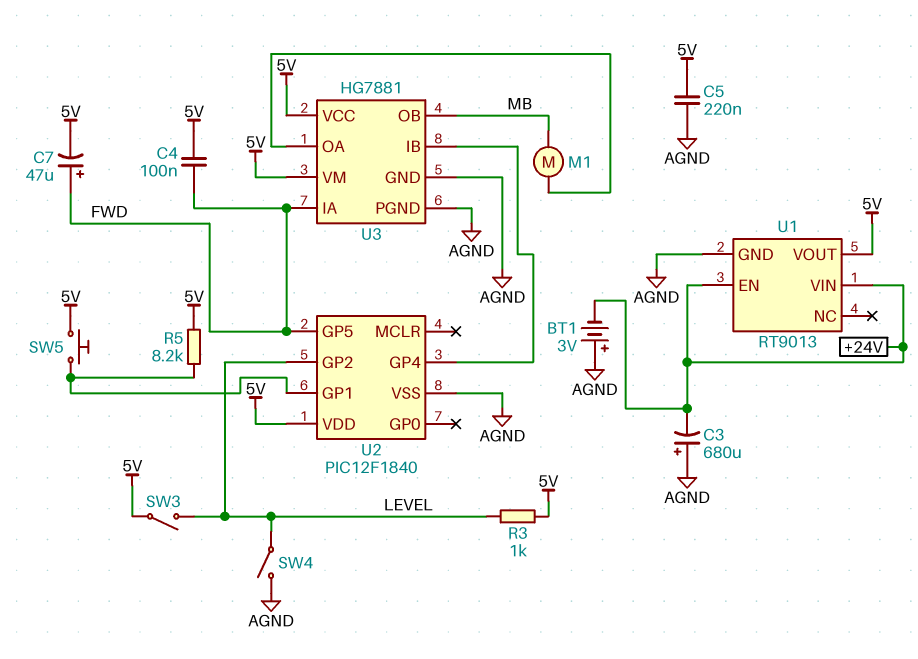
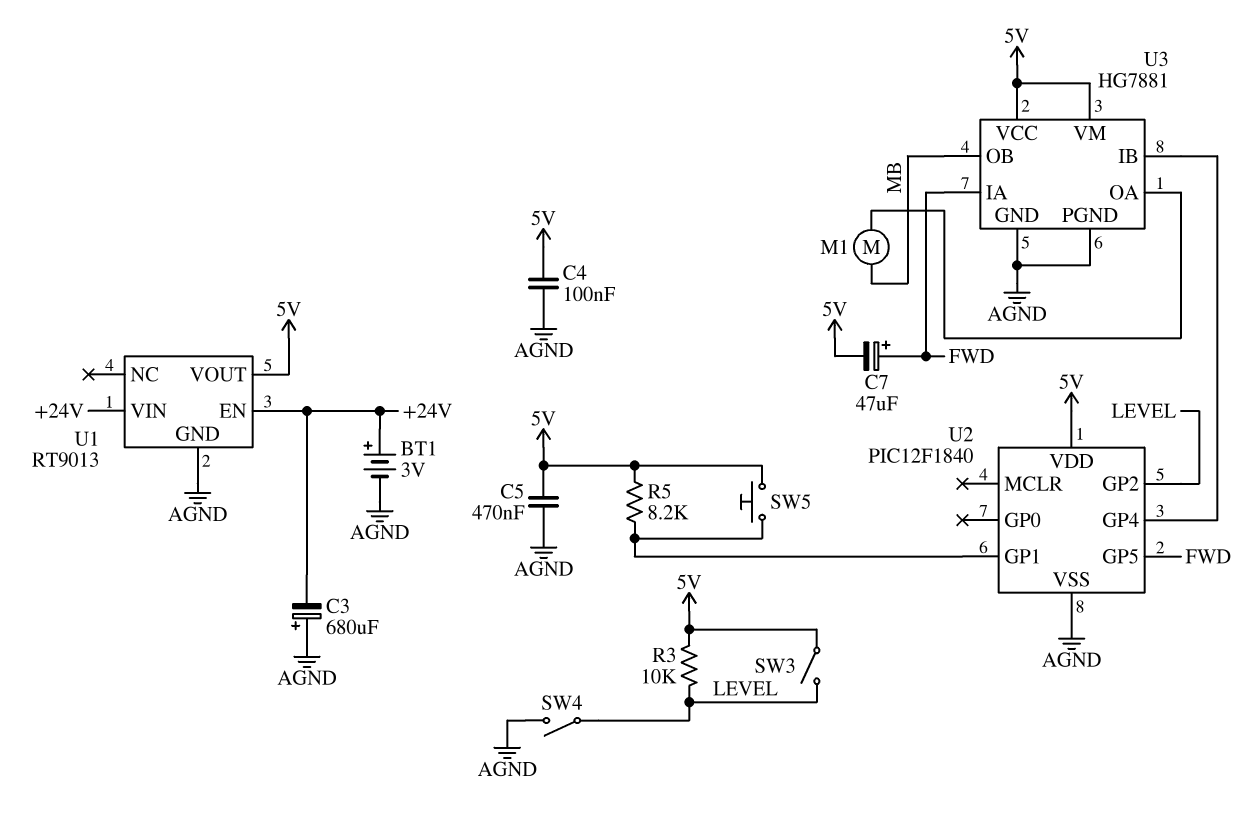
BT1: 3V (plus AGND, minus +24V) -> 3V (plus +24V, minus AGND)
C4: 100nF (5V, FWD) -> 100nF (5V, AGND)
C5: 220nF (5V, AGND) -> 470nF (5V, AGND)
R3: 1k (5V, LEVEL) -> 10k (5V, LEVEL)

